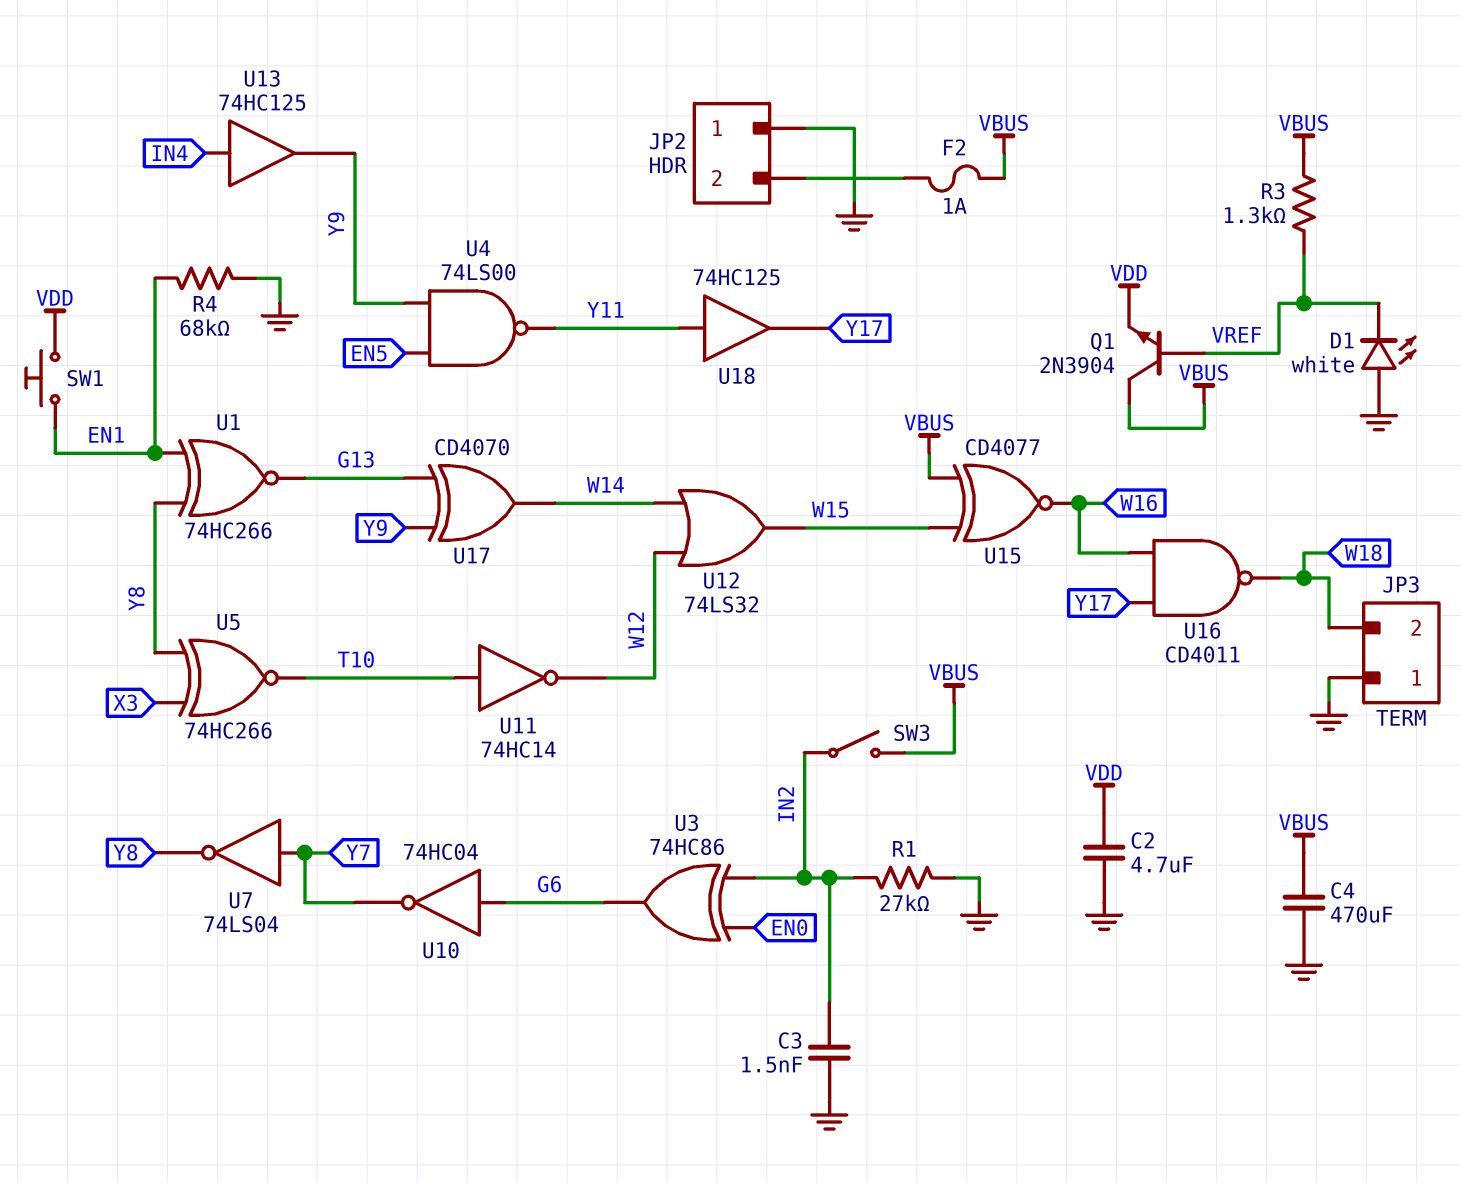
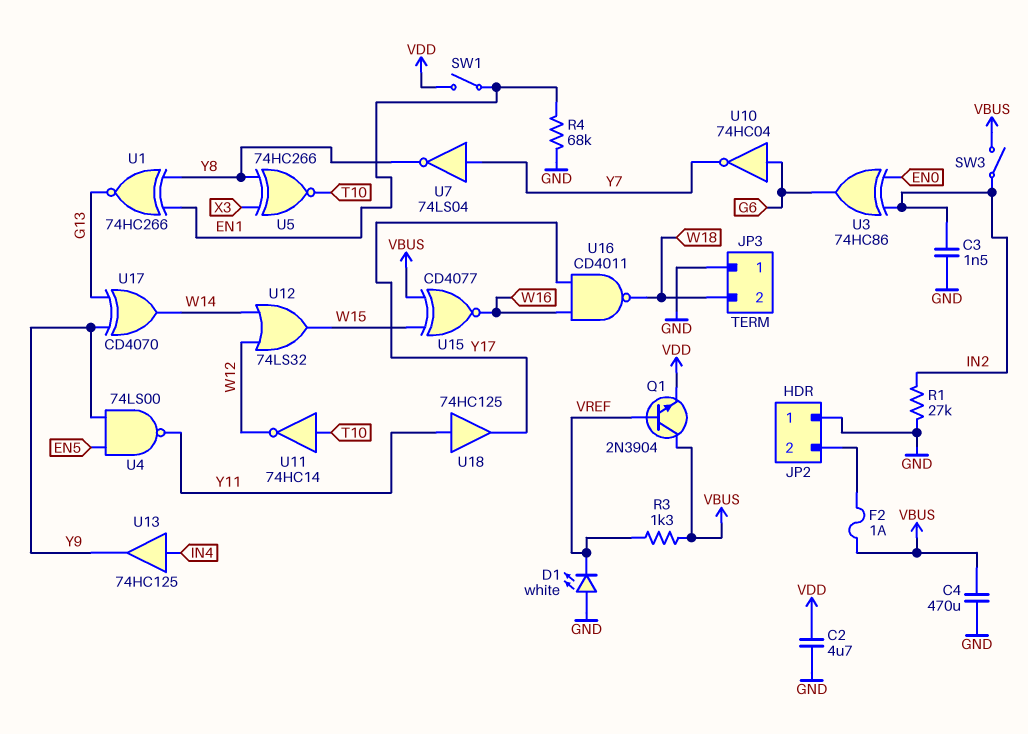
SW1: button (EN1, VDD) -> switch (EN1, VDD)

